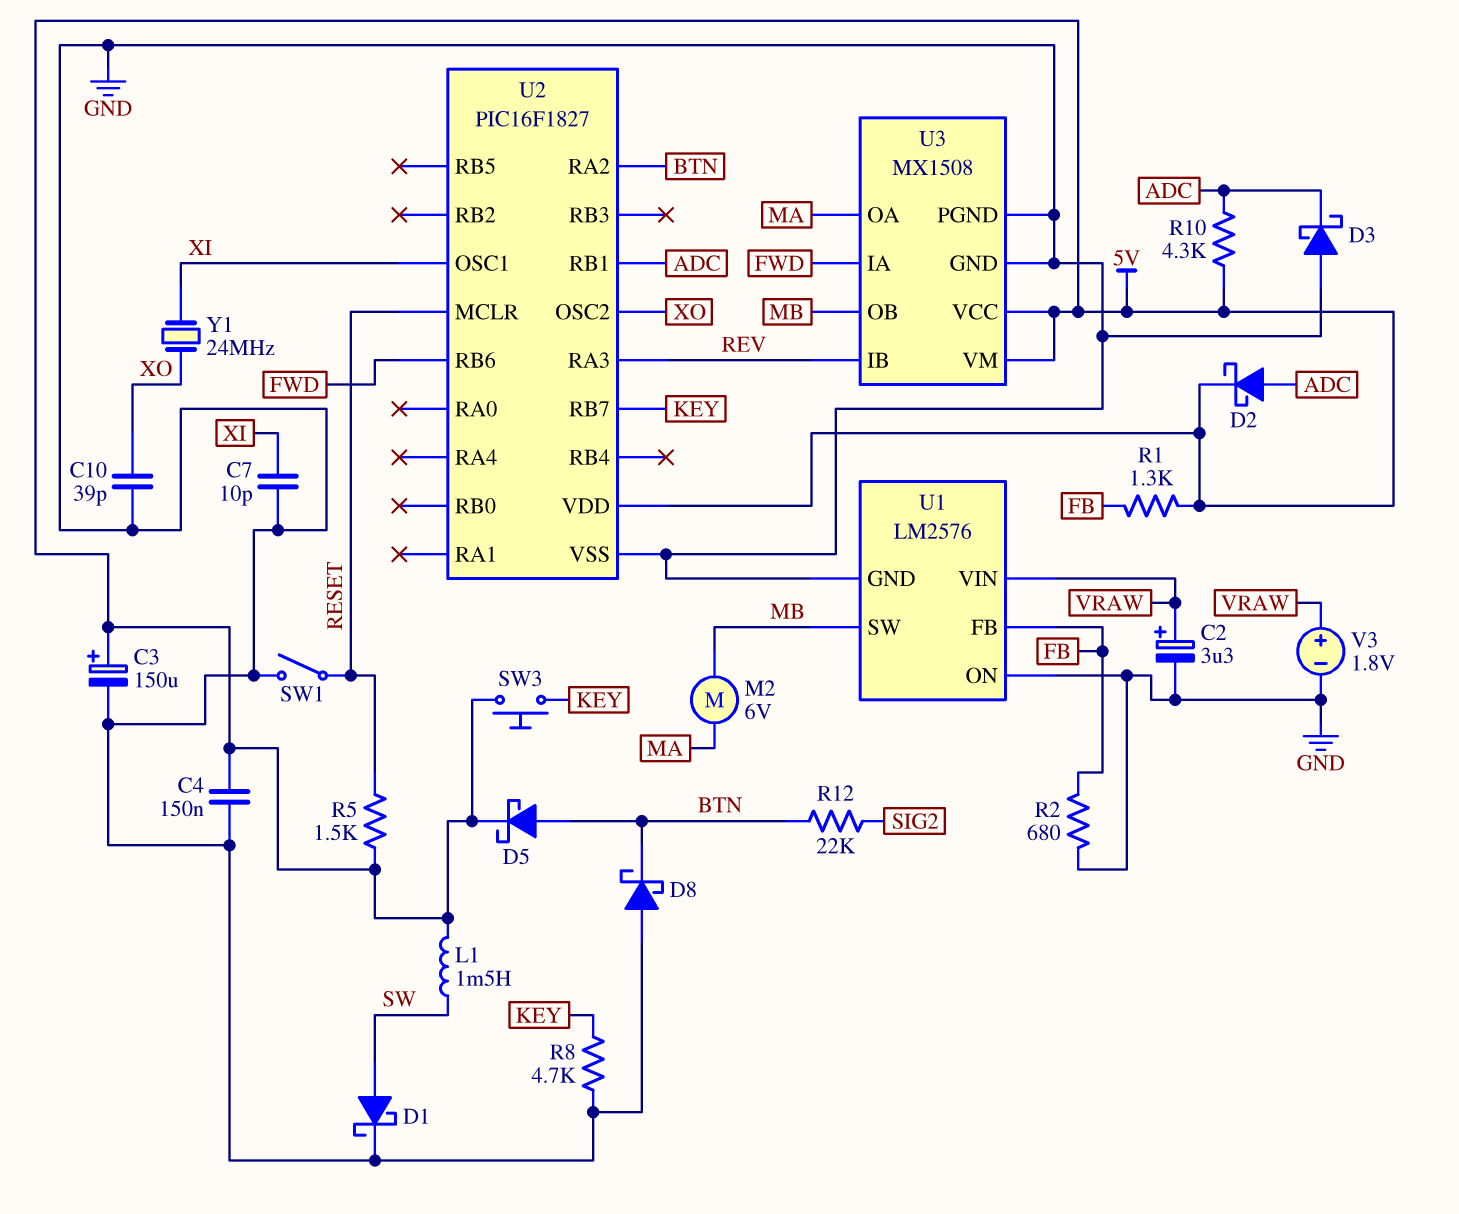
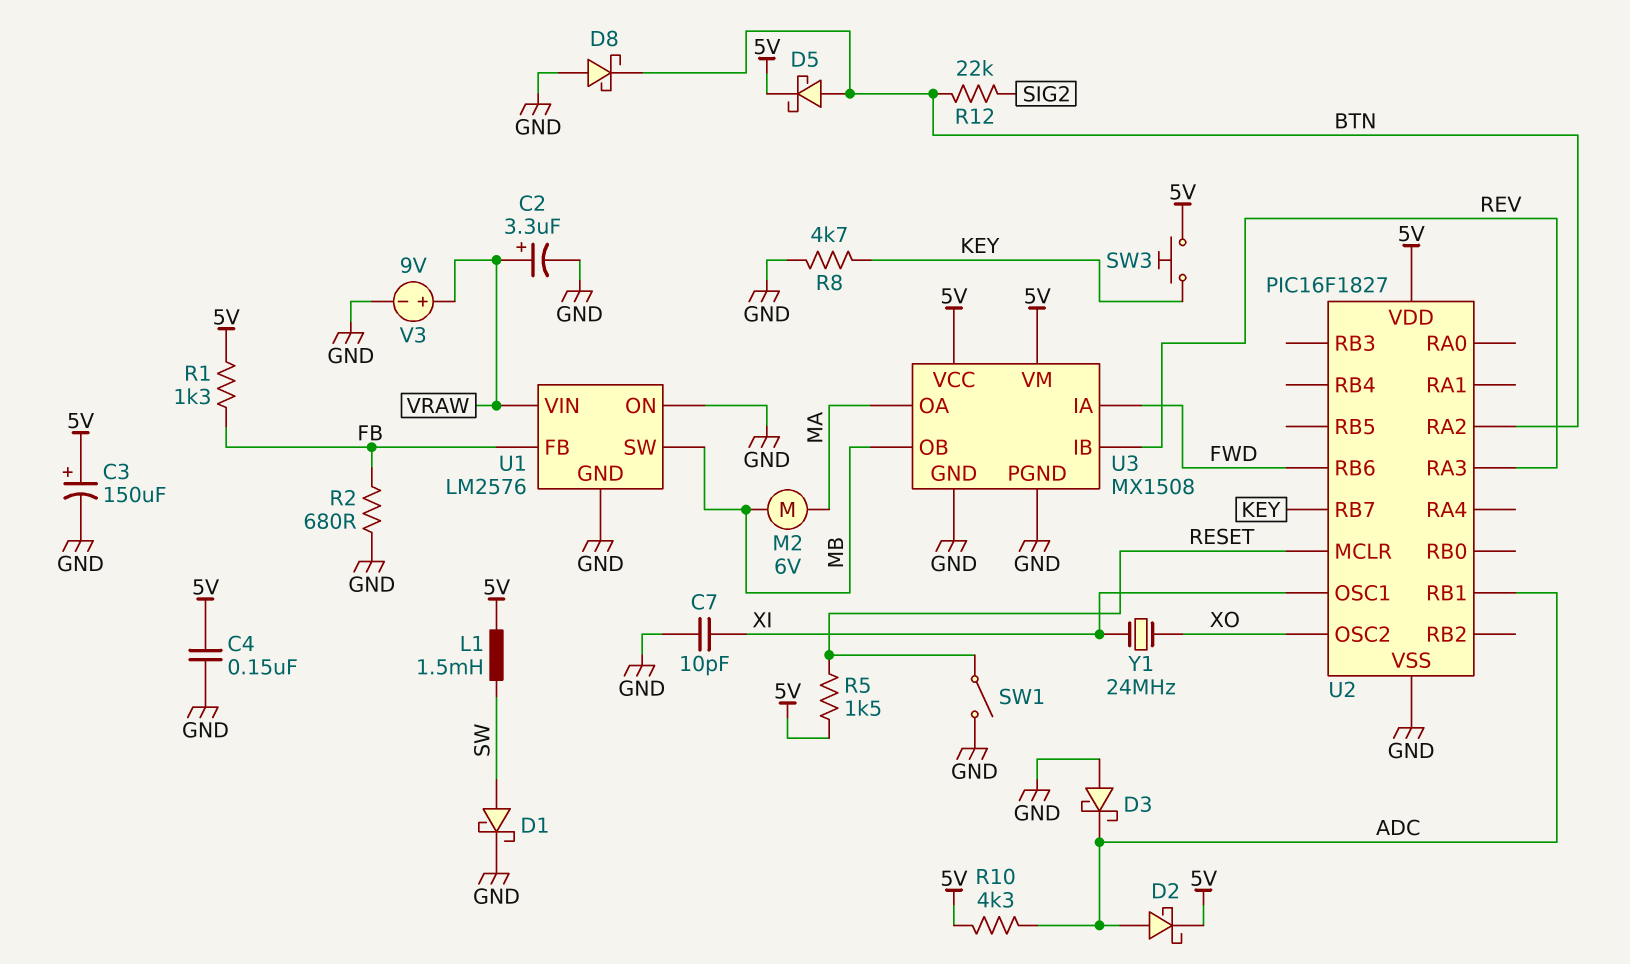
C10: 39pF (GND, XO) -> none
V3: 1.8V (plus VRAW, minus GND) -> 9V (plus VRAW, minus GND)

